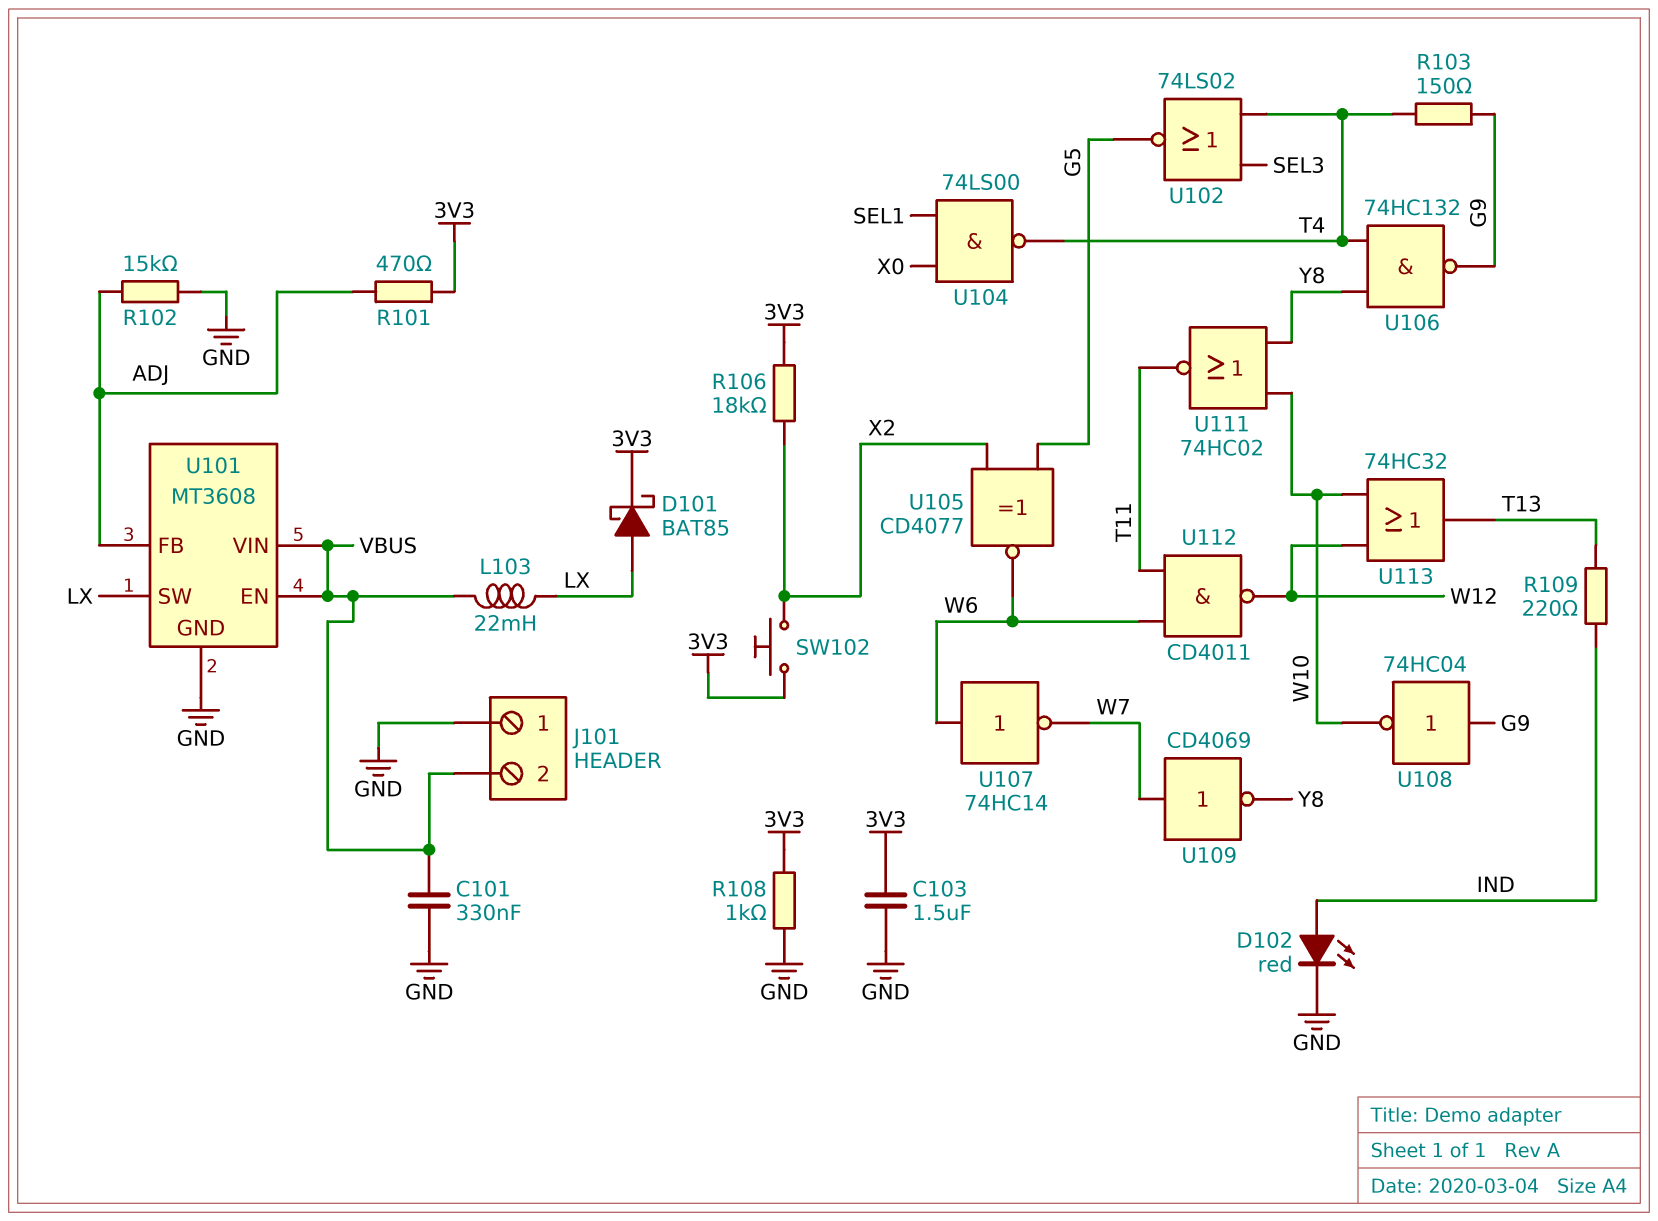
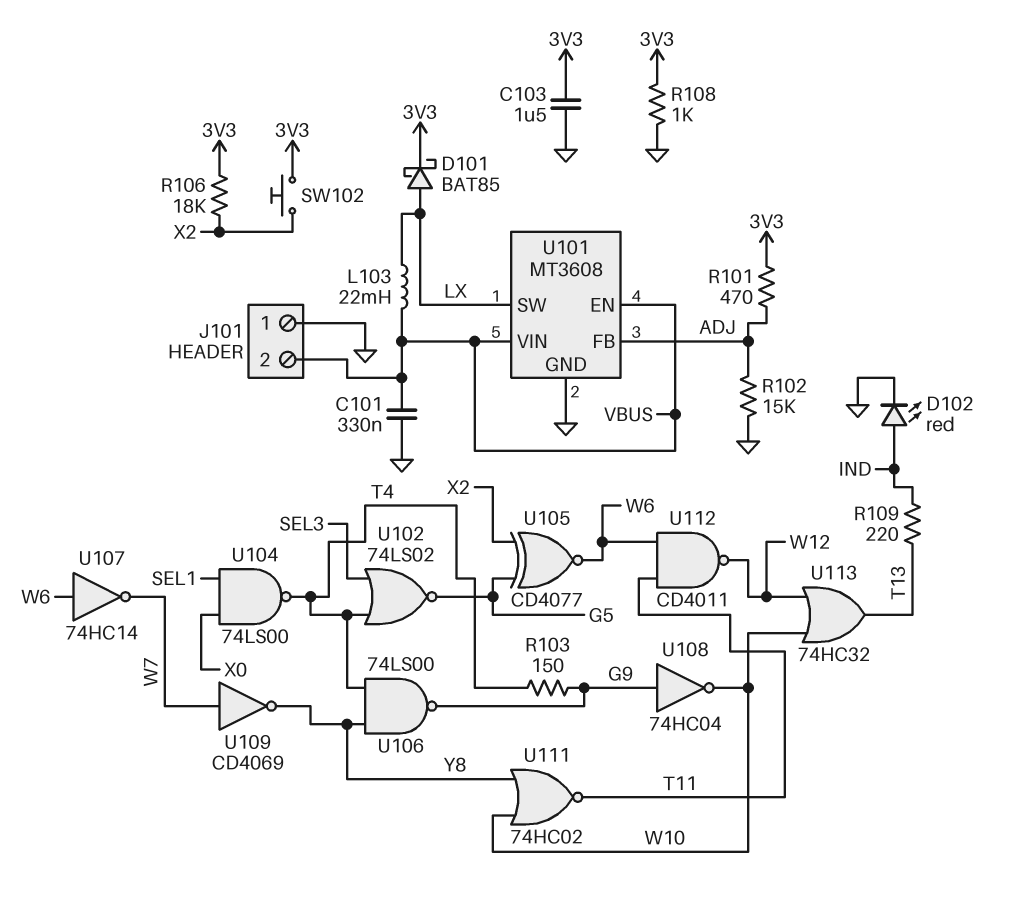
U106: NAND 74HC132 (in T4, in Y8, out G9) -> NAND 74LS00 (in T4, in Y8, out G9)

